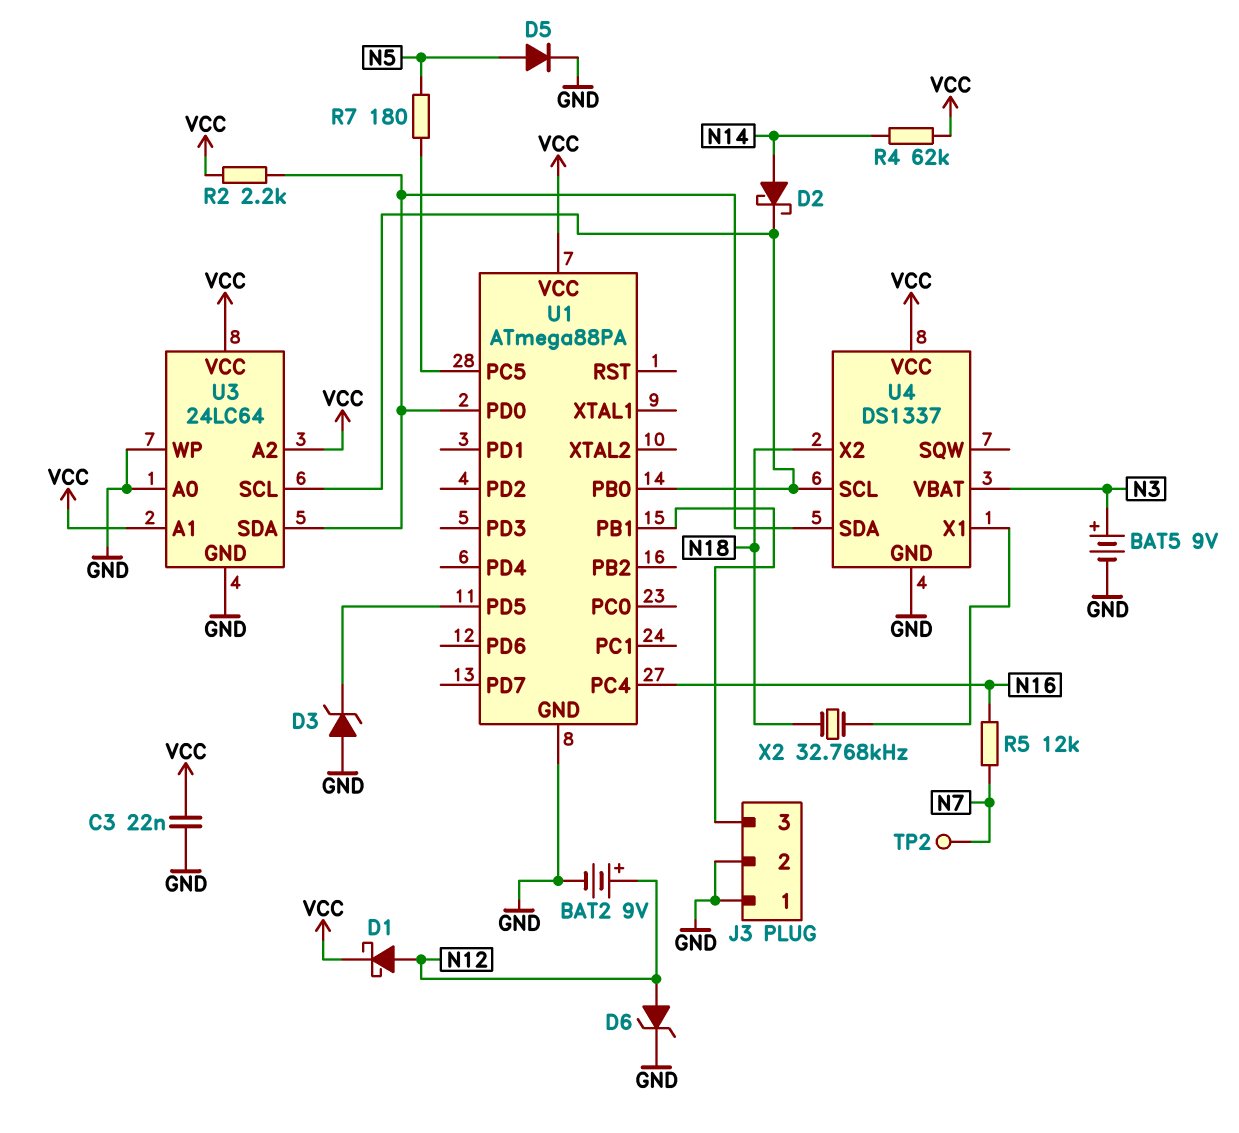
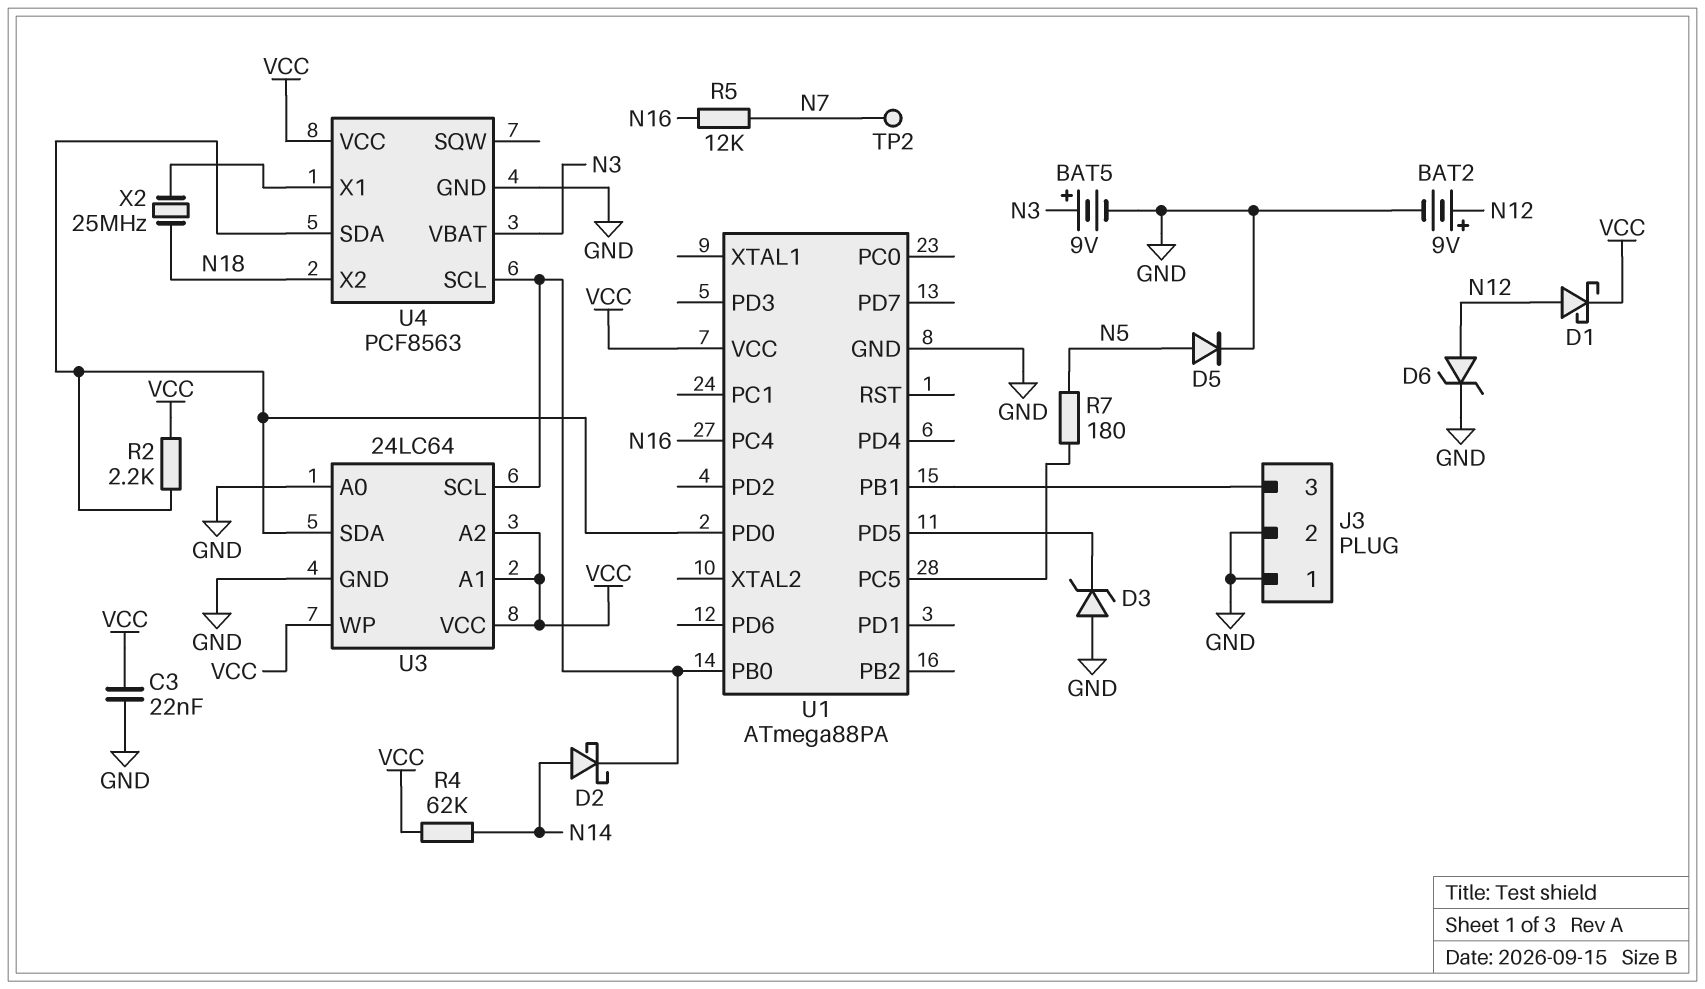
U3 pin WP: GND -> VCC
U4: DS1337 -> PCF8563
X2: 32.768kHz (N18, U4/X1) -> 25MHz (N18, U4/X1)

